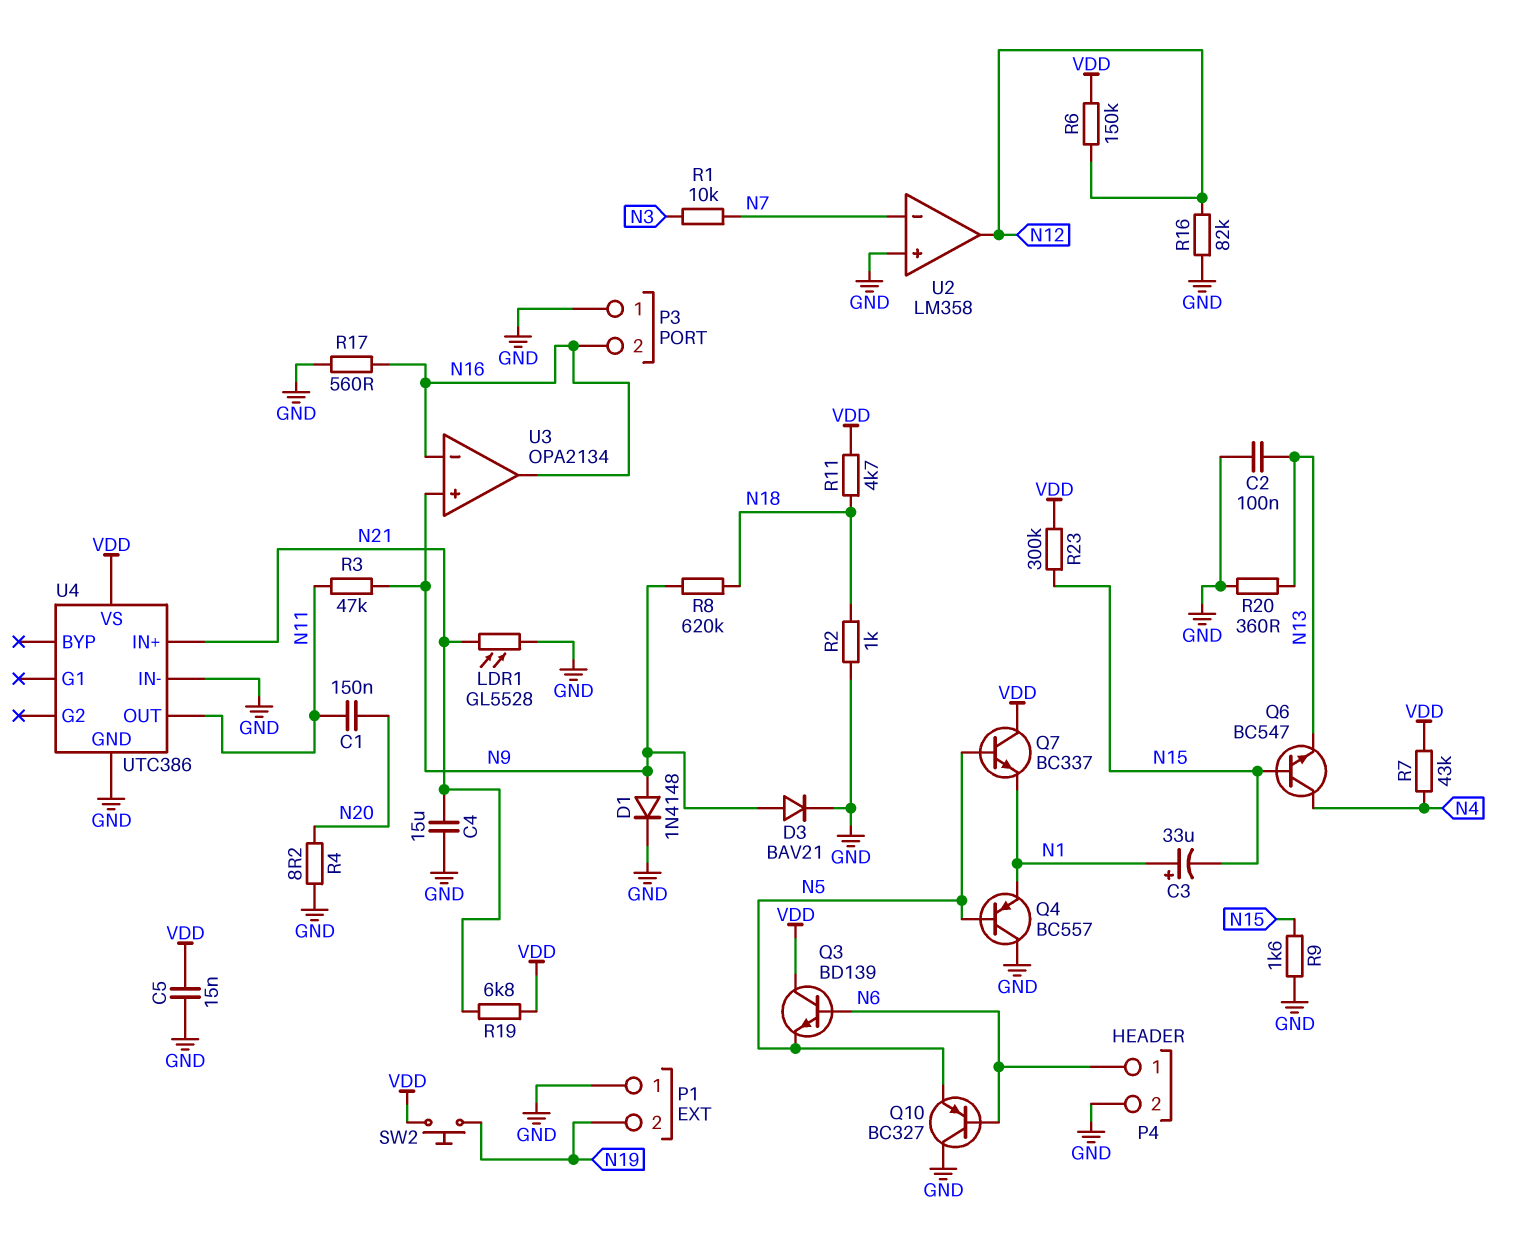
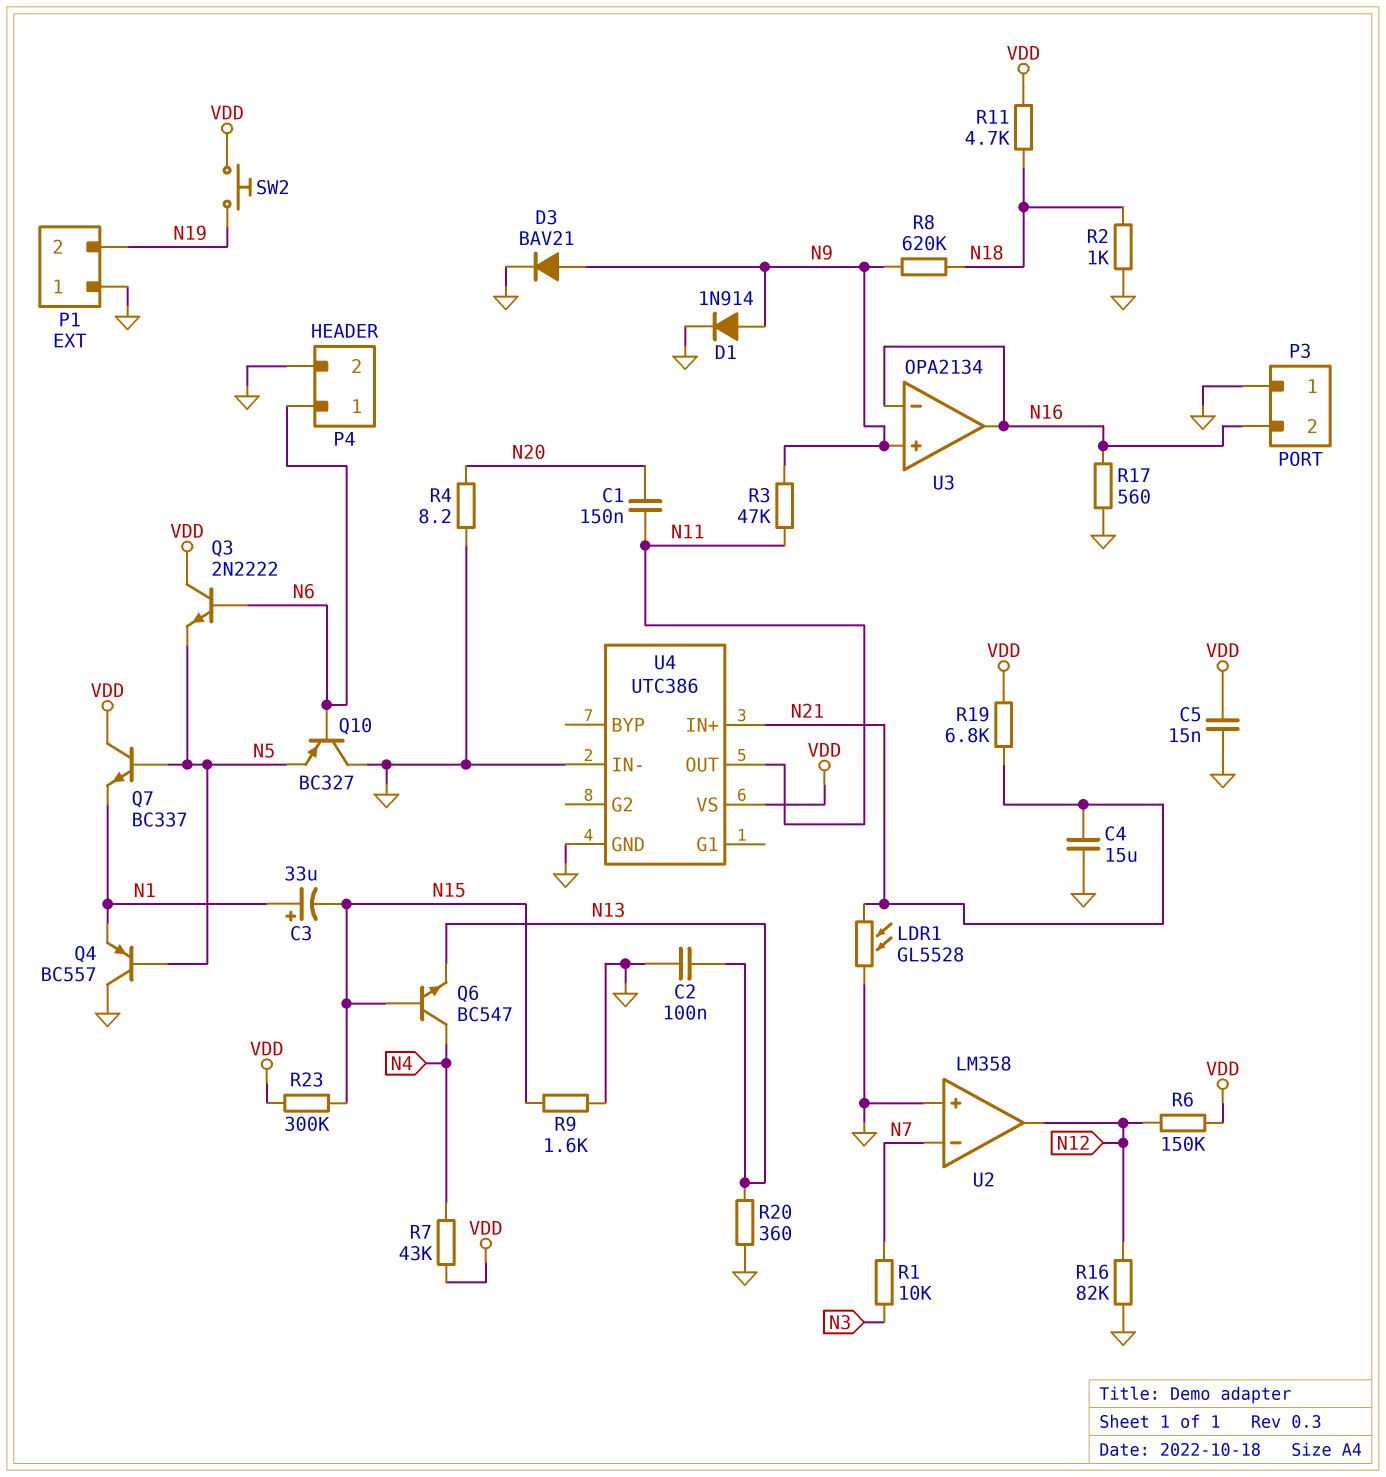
D1: diode 1N4148 (A N9, K GND) -> diode 1N914 (A N9, K GND)
Q3: NPN BD139 (B N6, C VDD, E N5) -> NPN 2N2222 (B N6, C VDD, E N5)

